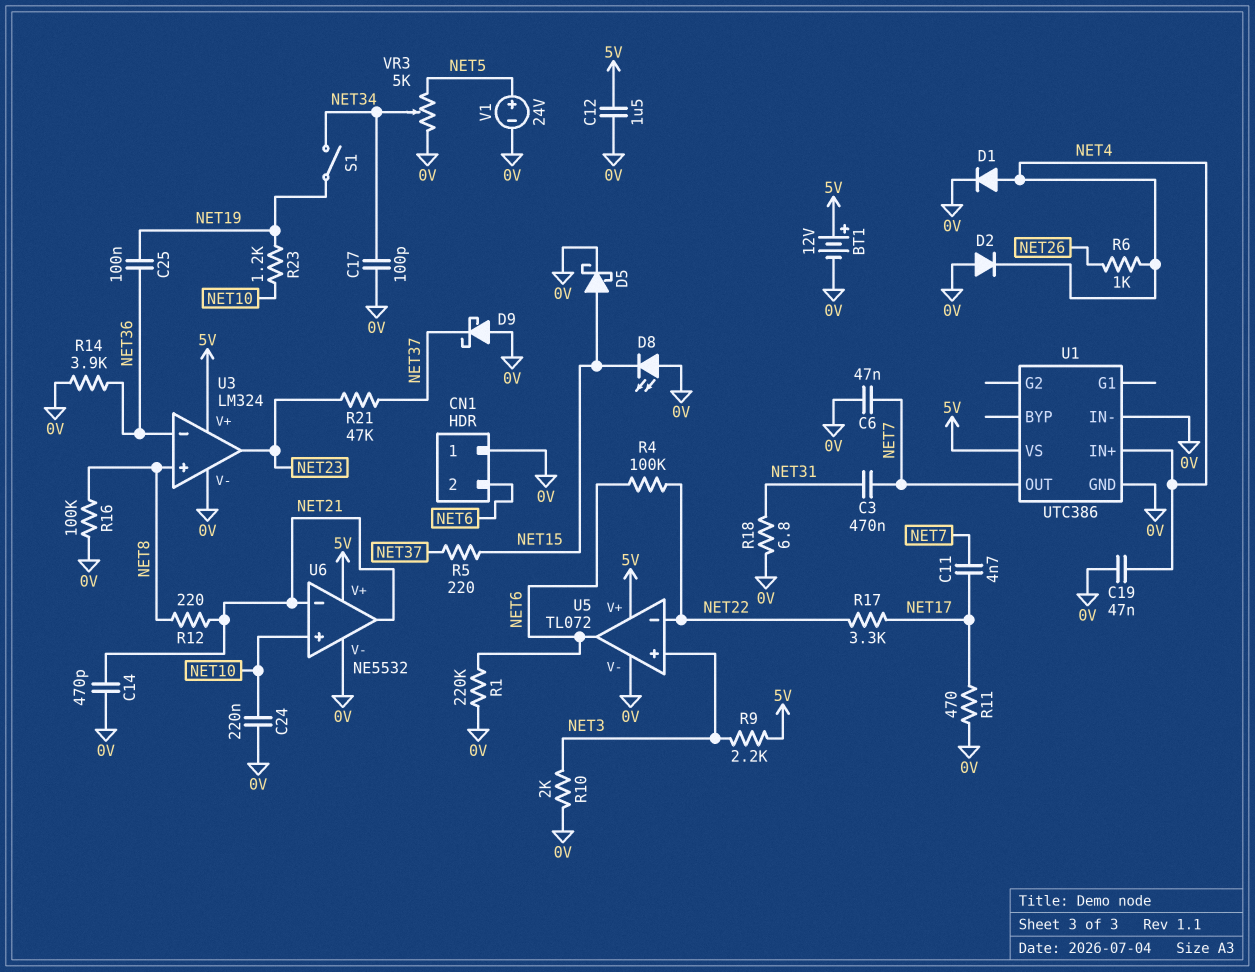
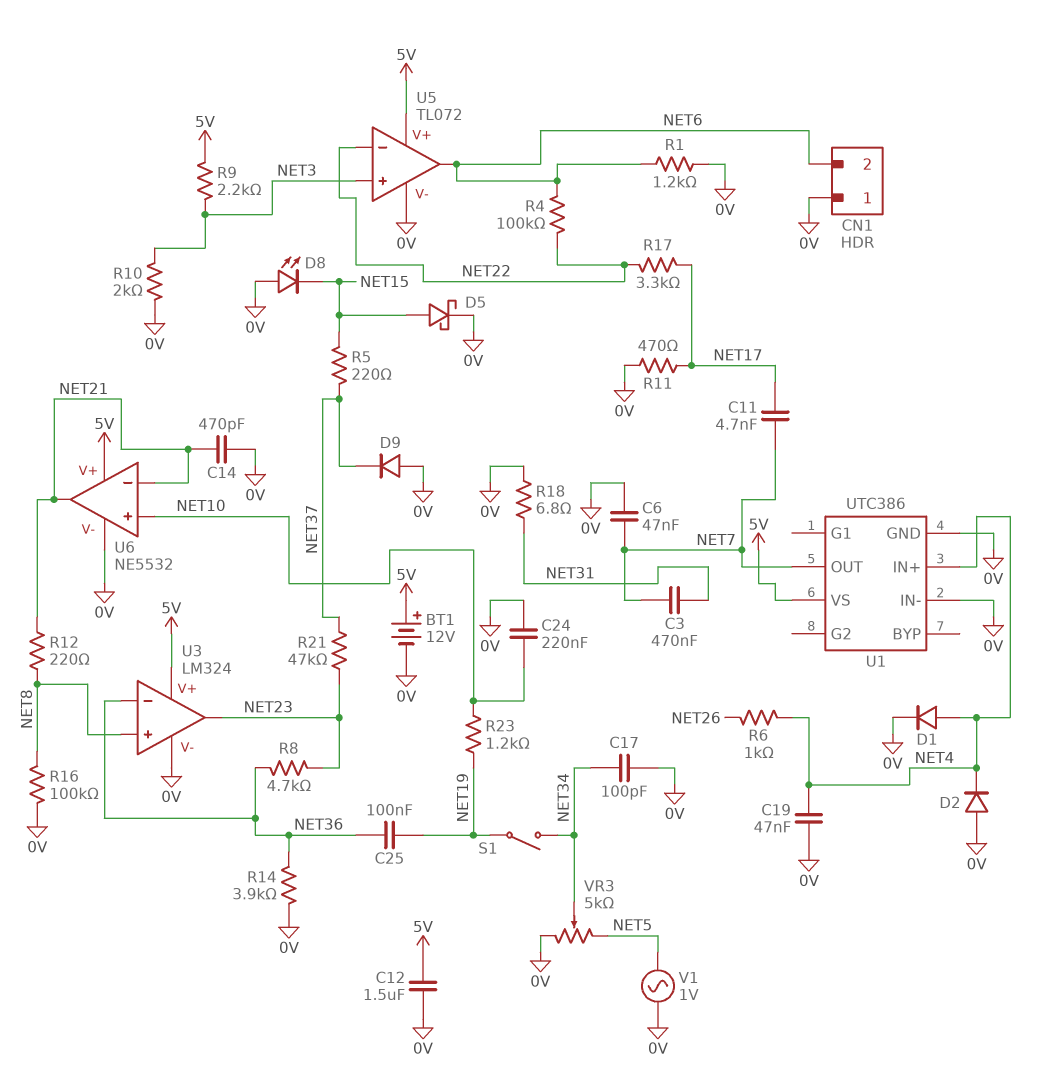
D9: schottky (A 0V, K NET37) -> diode (A 0V, K NET37)
R1: 220k (0V, NET6) -> 1.2k (0V, NET6)
R8: none -> 4.7k (NET23, NET36)
V1: 24V (plus NET5, minus 0V) -> AC 1V (0V, NET5)

